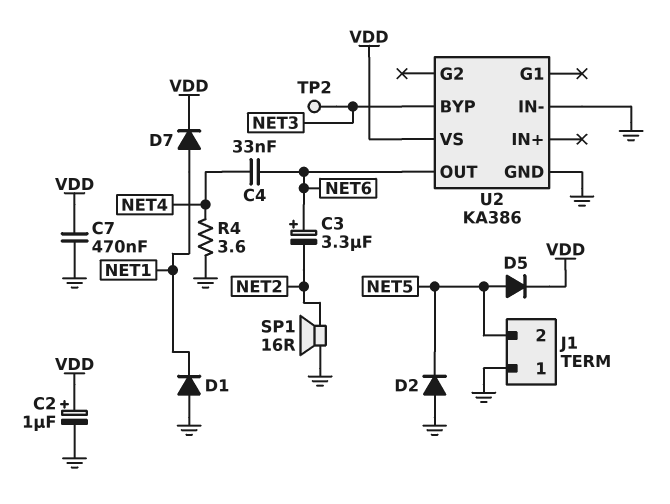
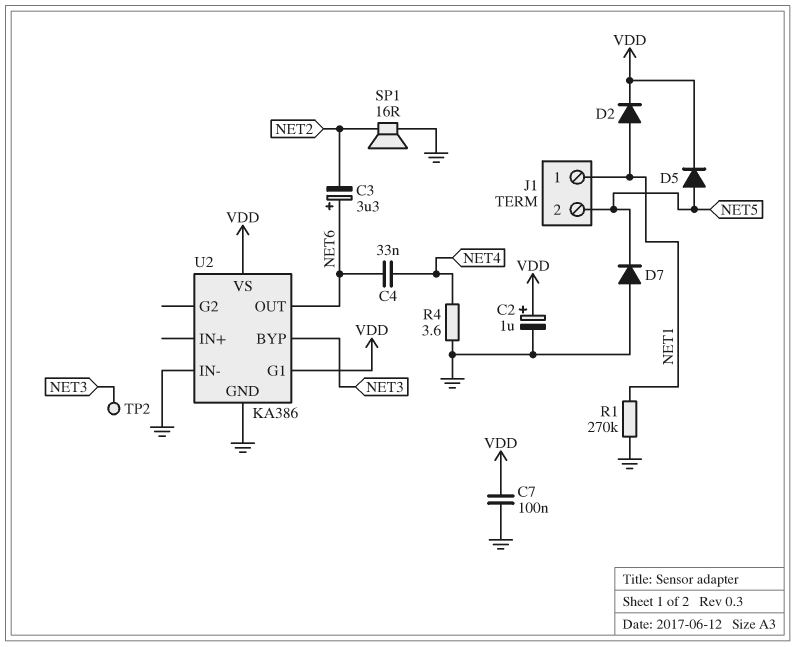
C7: 470nF (GND, VDD) -> 100nF (GND, VDD)
D1: diode (A GND, K NET1) -> none
D2: diode (A GND, K NET5) -> diode (A NET1, K VDD)
D7: diode (A NET1, K VDD) -> diode (A GND, K NET5)
J1 pin 1: GND -> NET1
R1: none -> 270k (GND, NET1)
U2 pin G1: none -> VDD

